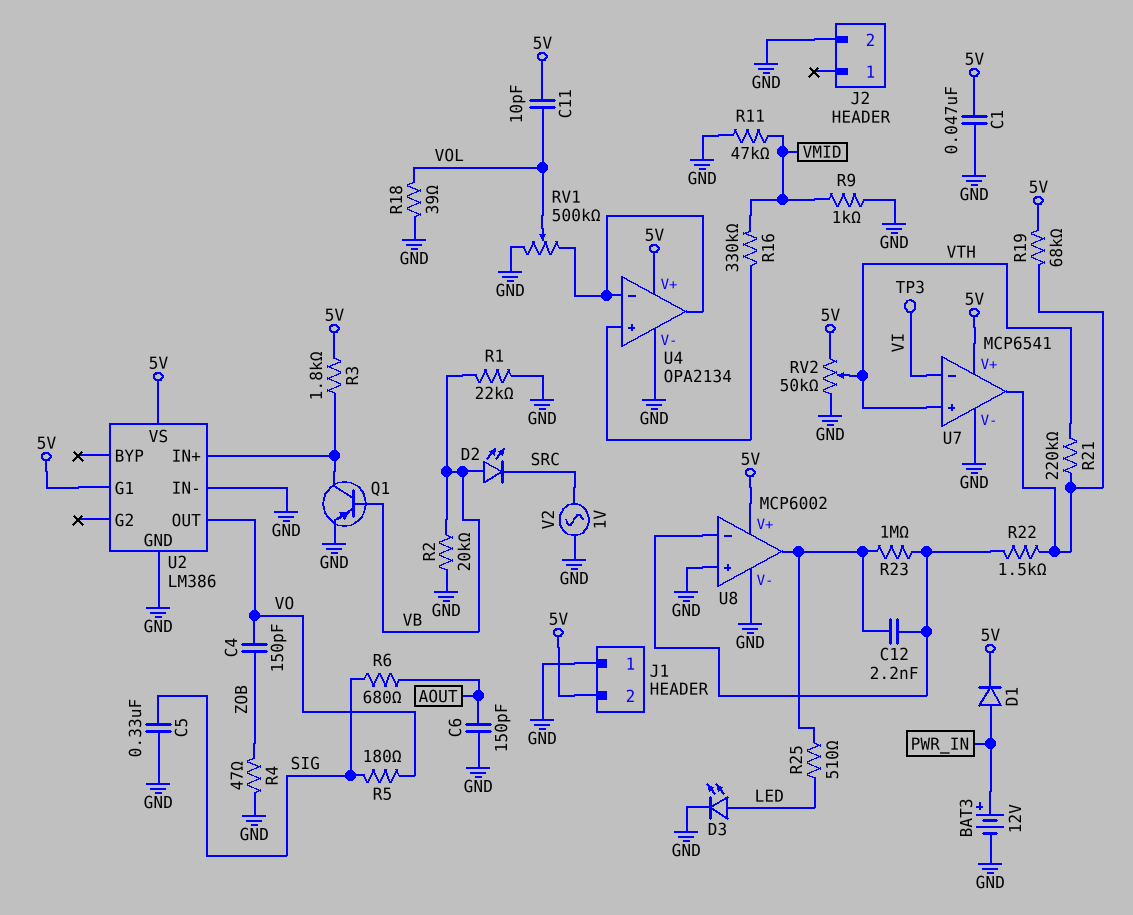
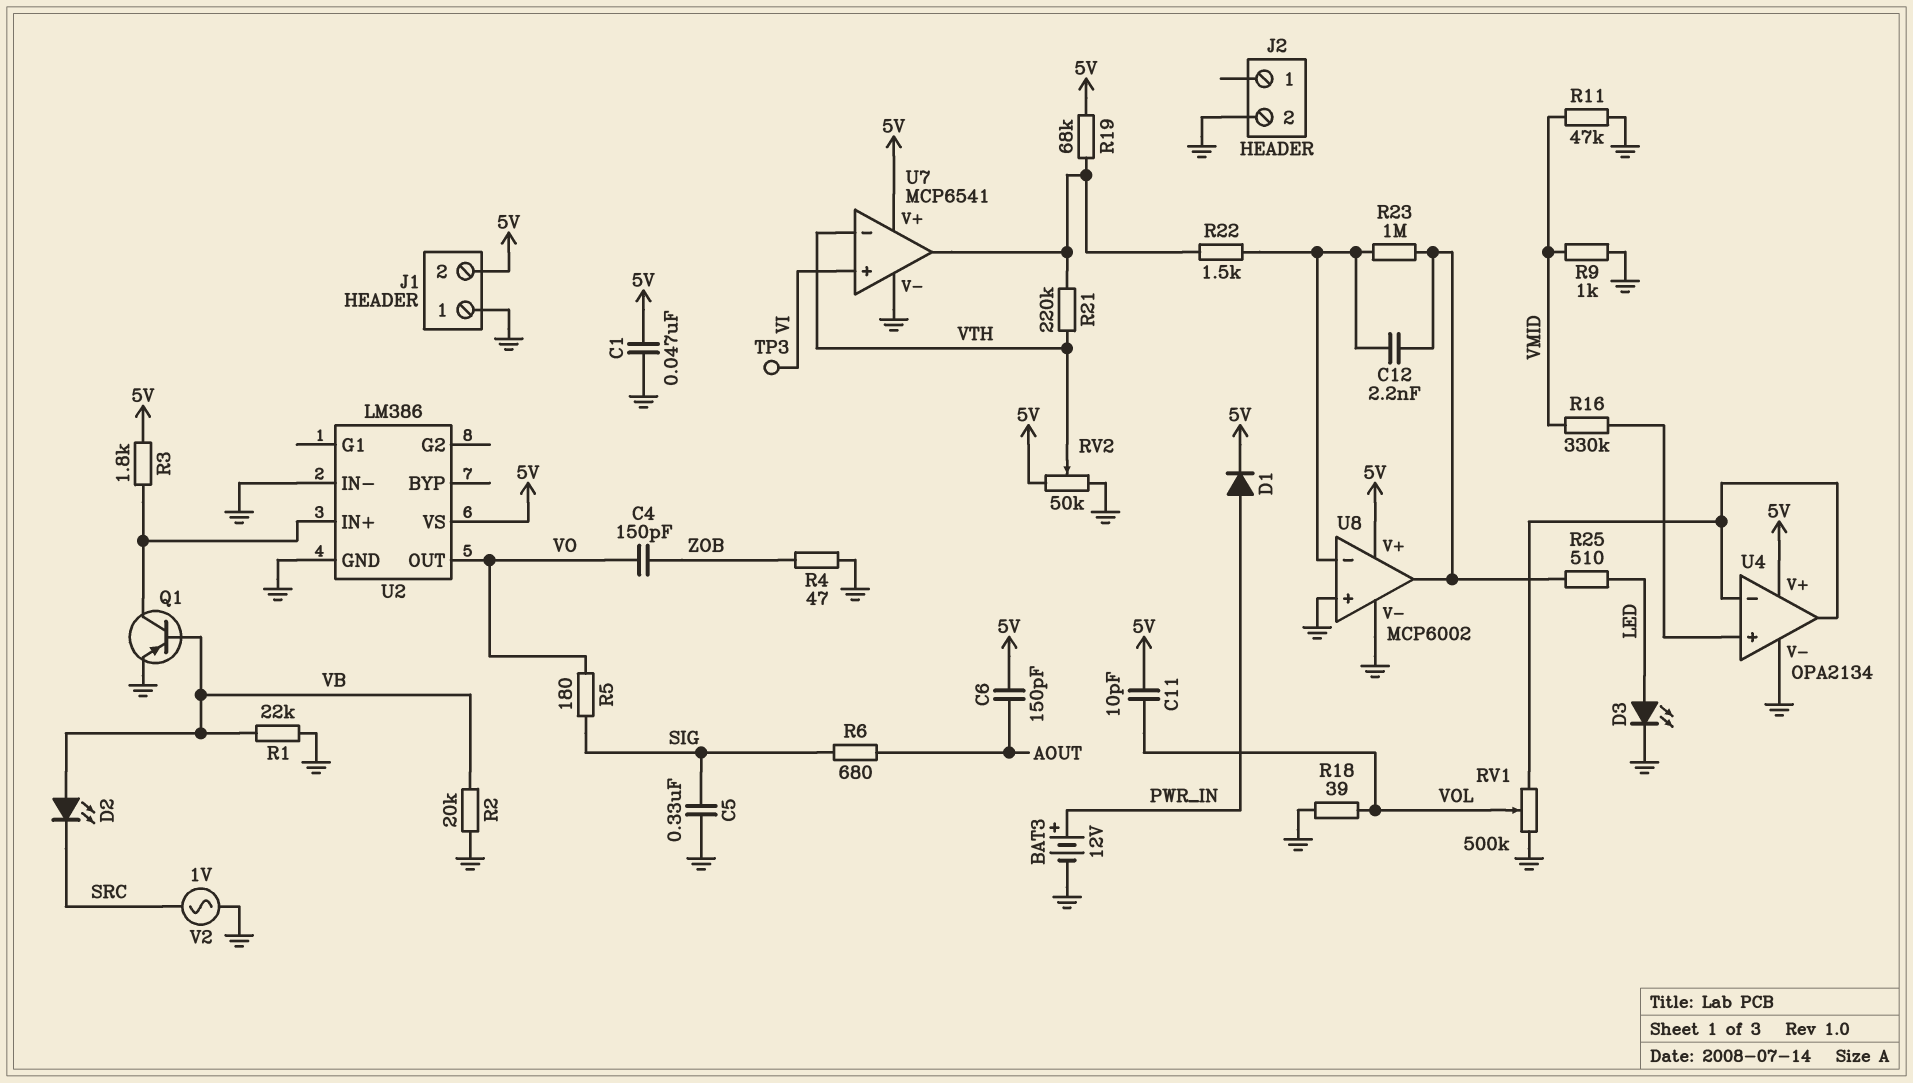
C6: 150pF (AOUT, GND) -> 150pF (5V, AOUT)
U2 pin G1: 5V -> none
U7 pin in+: VTH -> VI
U7 pin in-: VI -> VTH

